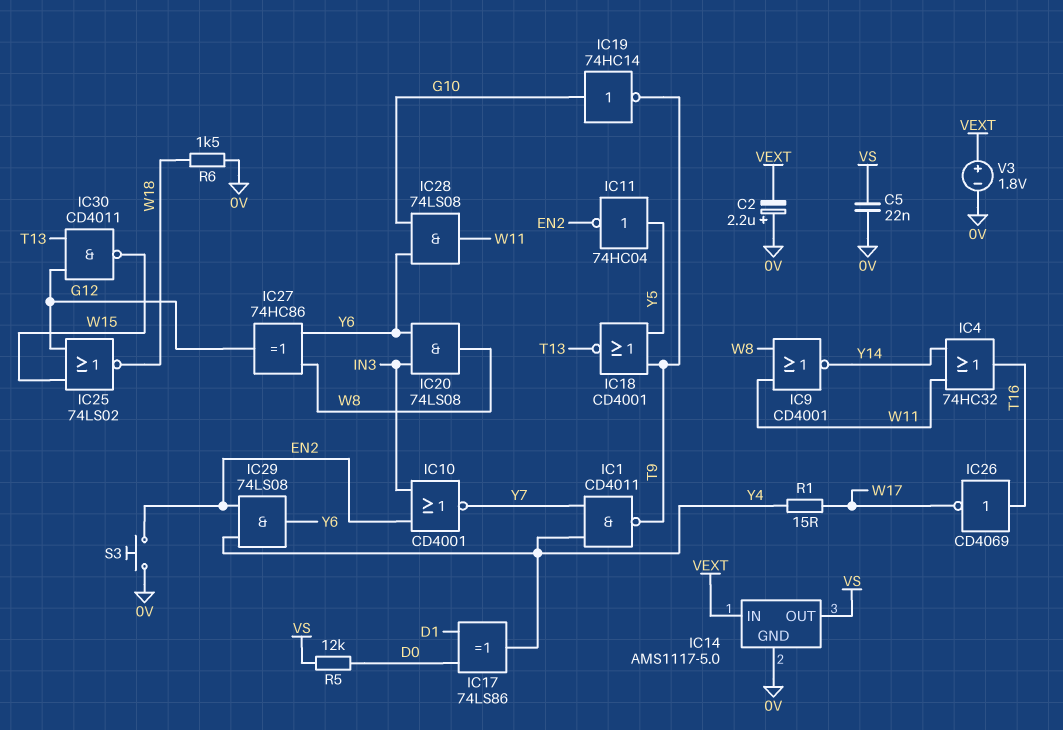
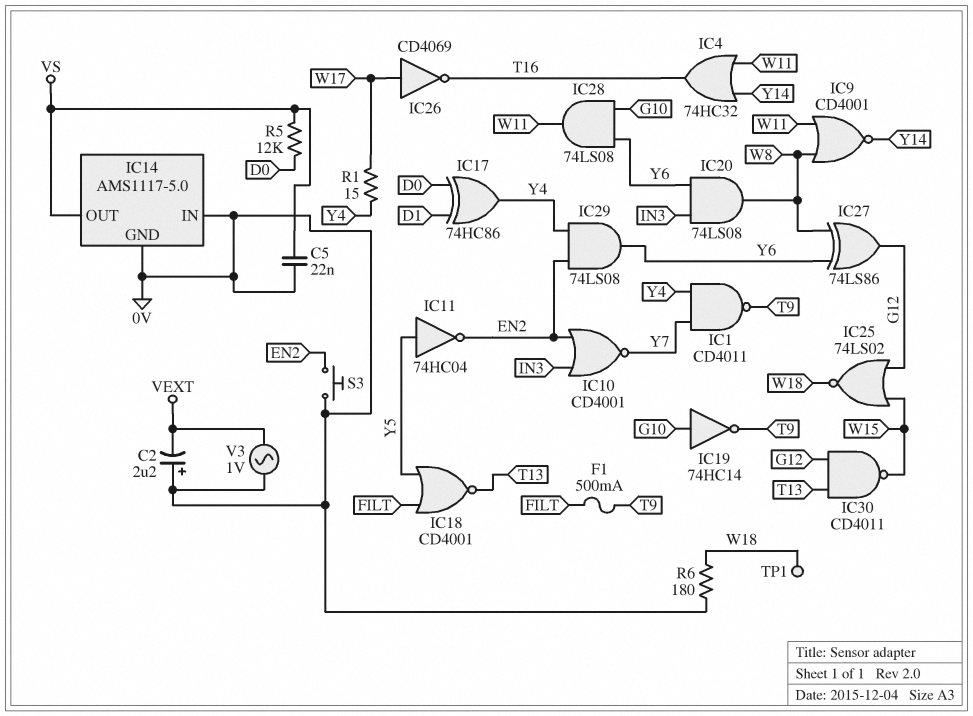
F1: none -> 500mA (FILT, T9)
IC14 pin IN: VEXT -> 0V
IC17: XOR 74LS86 (in D0, in D1, out Y4) -> XOR 74HC86 (in D0, in D1, out Y4)
IC18: NOR CD4001 (in T9, in Y5, out T13) -> NOR CD4001 (in FILT, in Y5, out T13)
IC26: NOT CD4069 (in T16, out W17) -> NOT CD4069 (in W17, out T16)
IC27: XOR 74HC86 (in W8, in Y6, out G12) -> XOR 74LS86 (in W8, in Y6, out G12)
R6: 1.5k (0V, W18) -> 180 (0V, W18)
TP1: none -> test point (W18)
V3: 1.8V (plus VEXT, minus 0V) -> AC 1V (0V, VEXT)

